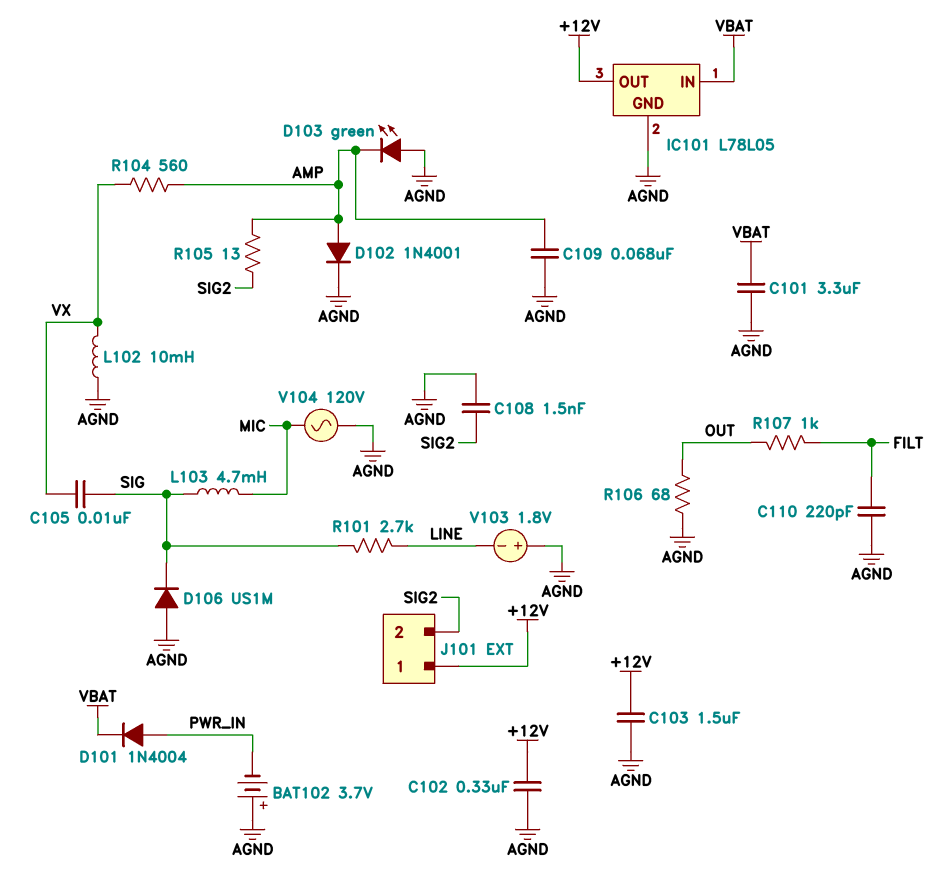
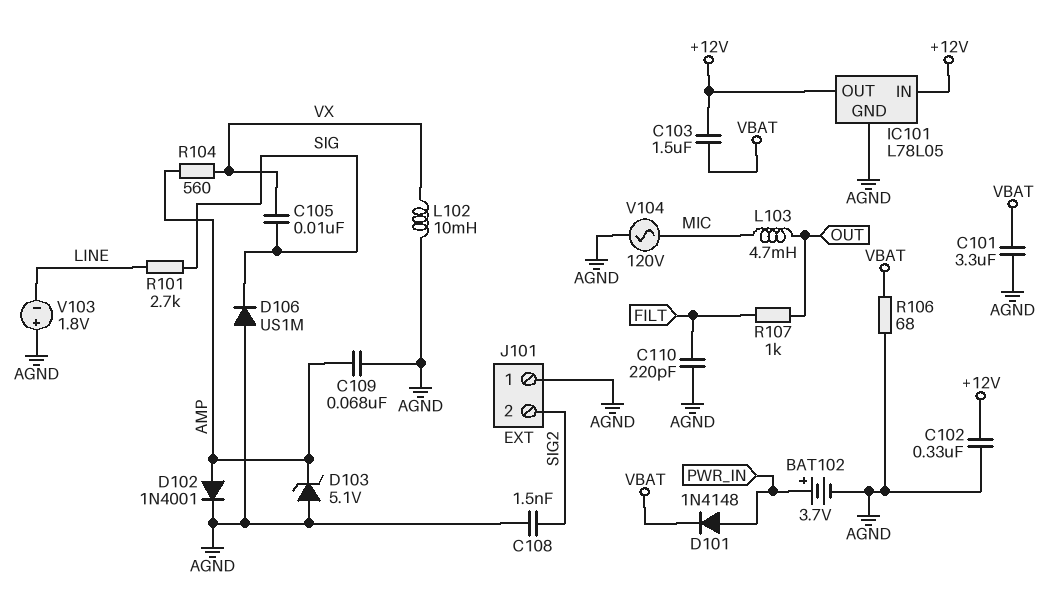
BAT102: 3.7V (plus AGND, minus PWR_IN) -> 3.7V (plus PWR_IN, minus AGND)
C103: 1.5uF (+12V, AGND) -> 1.5uF (+12V, VBAT)
D101: diode 1N4004 (A PWR_IN, K VBAT) -> diode 1N4148 (A PWR_IN, K VBAT)
D103: LED green (A AGND, K AMP) -> zener 5.1V (A AGND, K AMP)
IC101 pin IN: VBAT -> +12V
J101 pin 1: +12V -> AGND
L103: 4.7mH (MIC, SIG) -> 4.7mH (MIC, OUT)
R105: 13 (AMP, SIG2) -> none
R106: 68 (AGND, OUT) -> 68 (AGND, VBAT)

